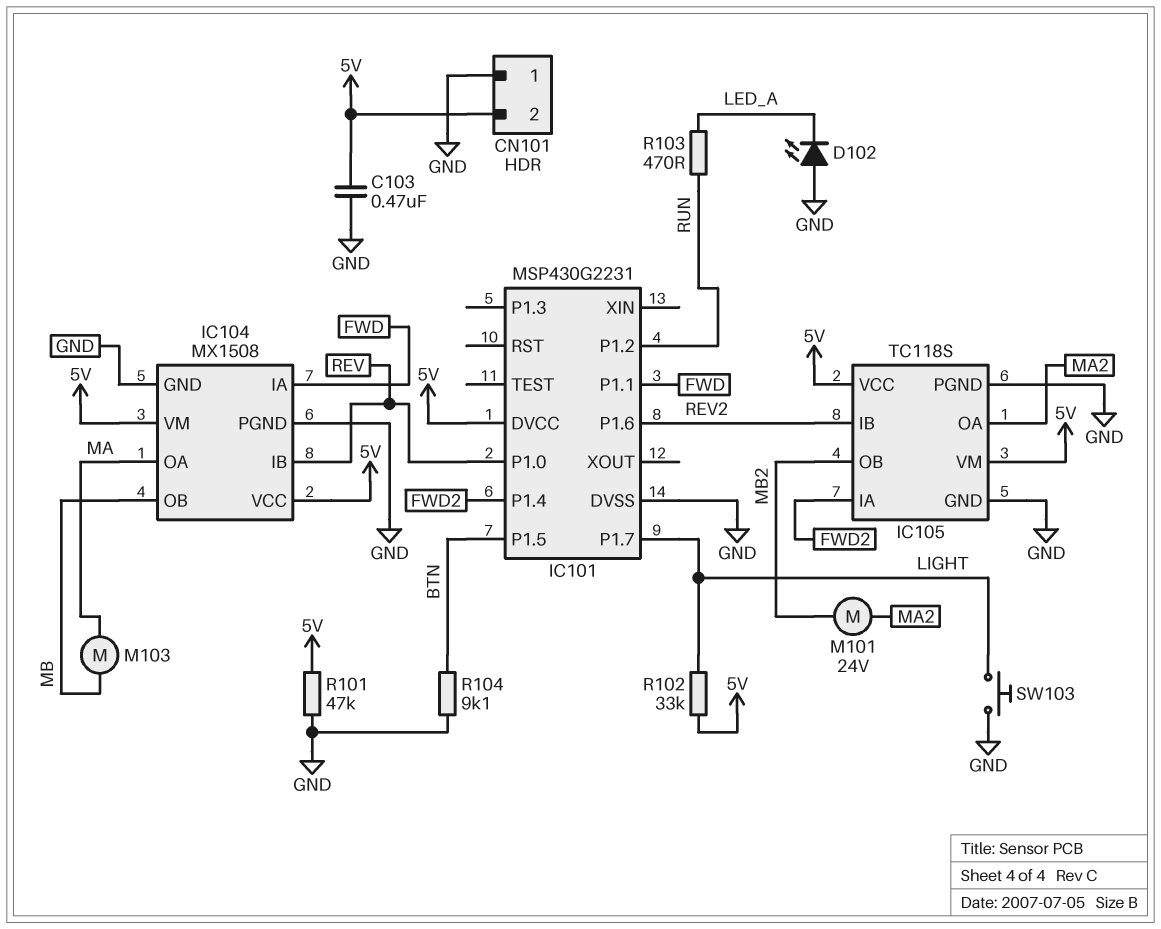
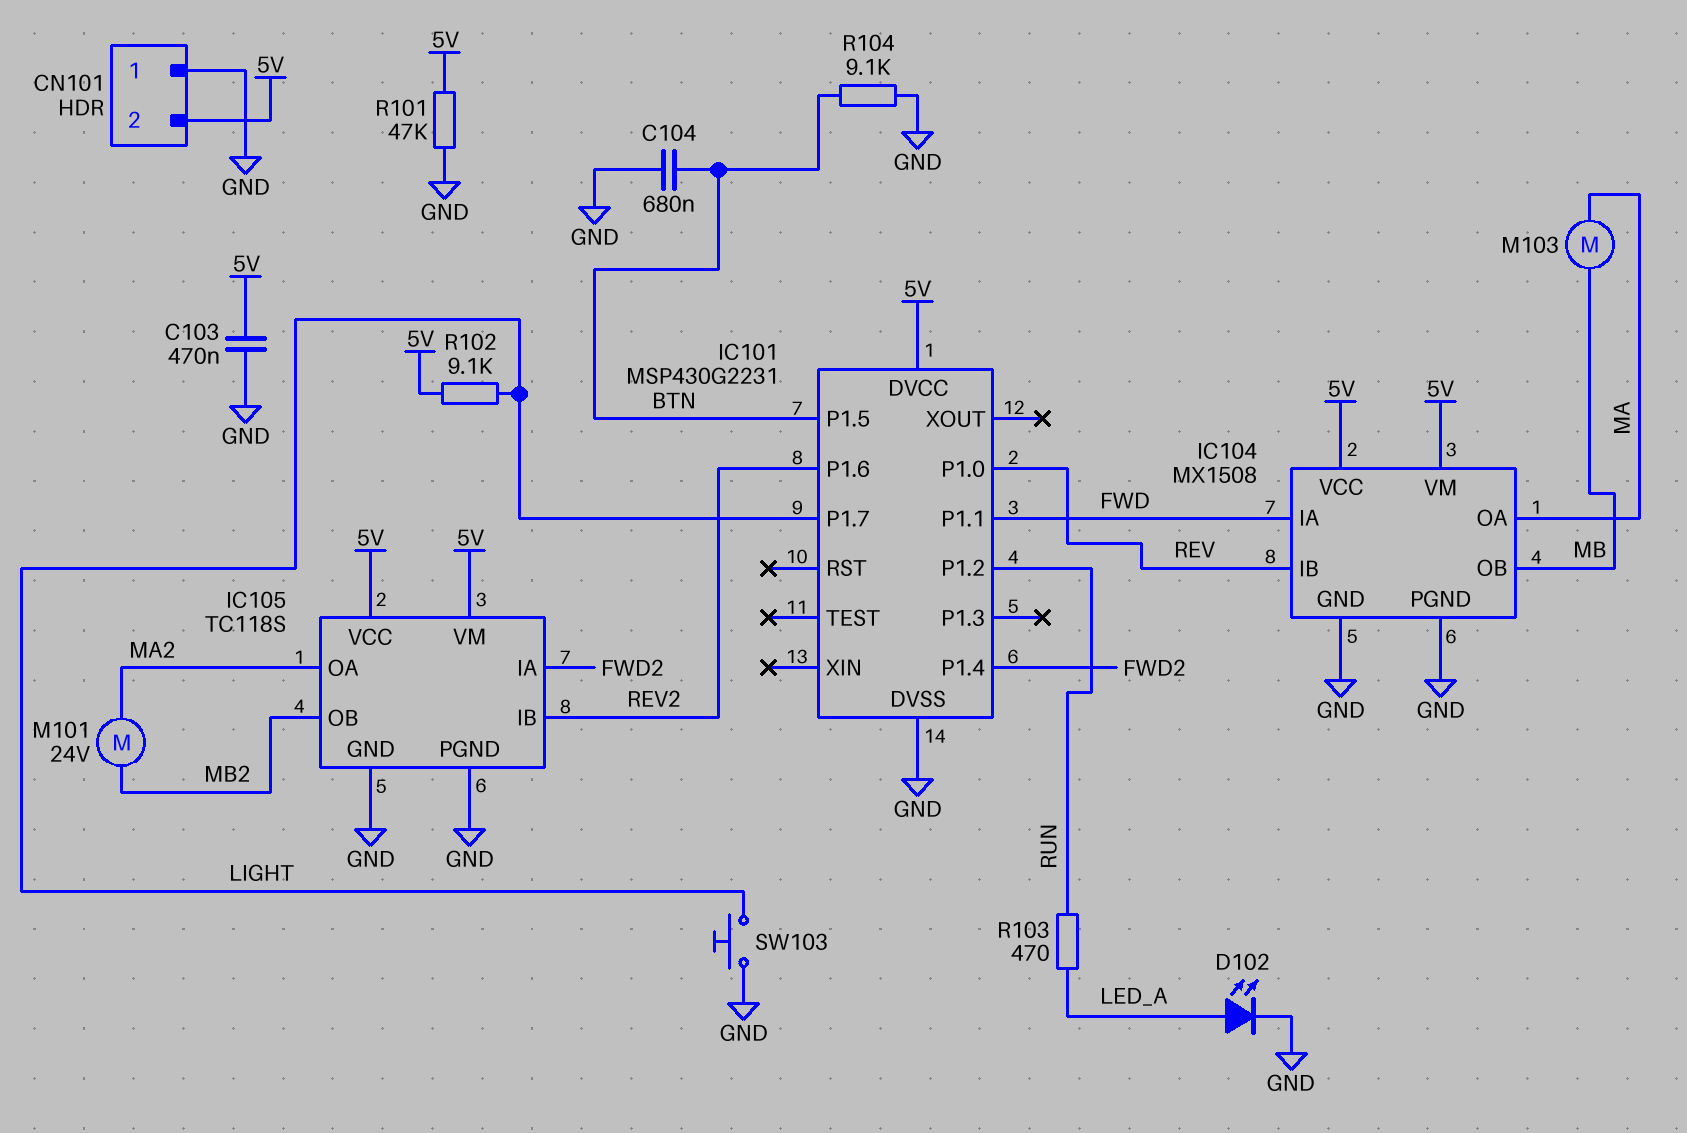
C104: none -> 680nF (BTN, GND)
D102: LED (A GND, K LED_A) -> LED (A LED_A, K GND)
R102: 33k (5V, LIGHT) -> 9.1k (5V, LIGHT)

